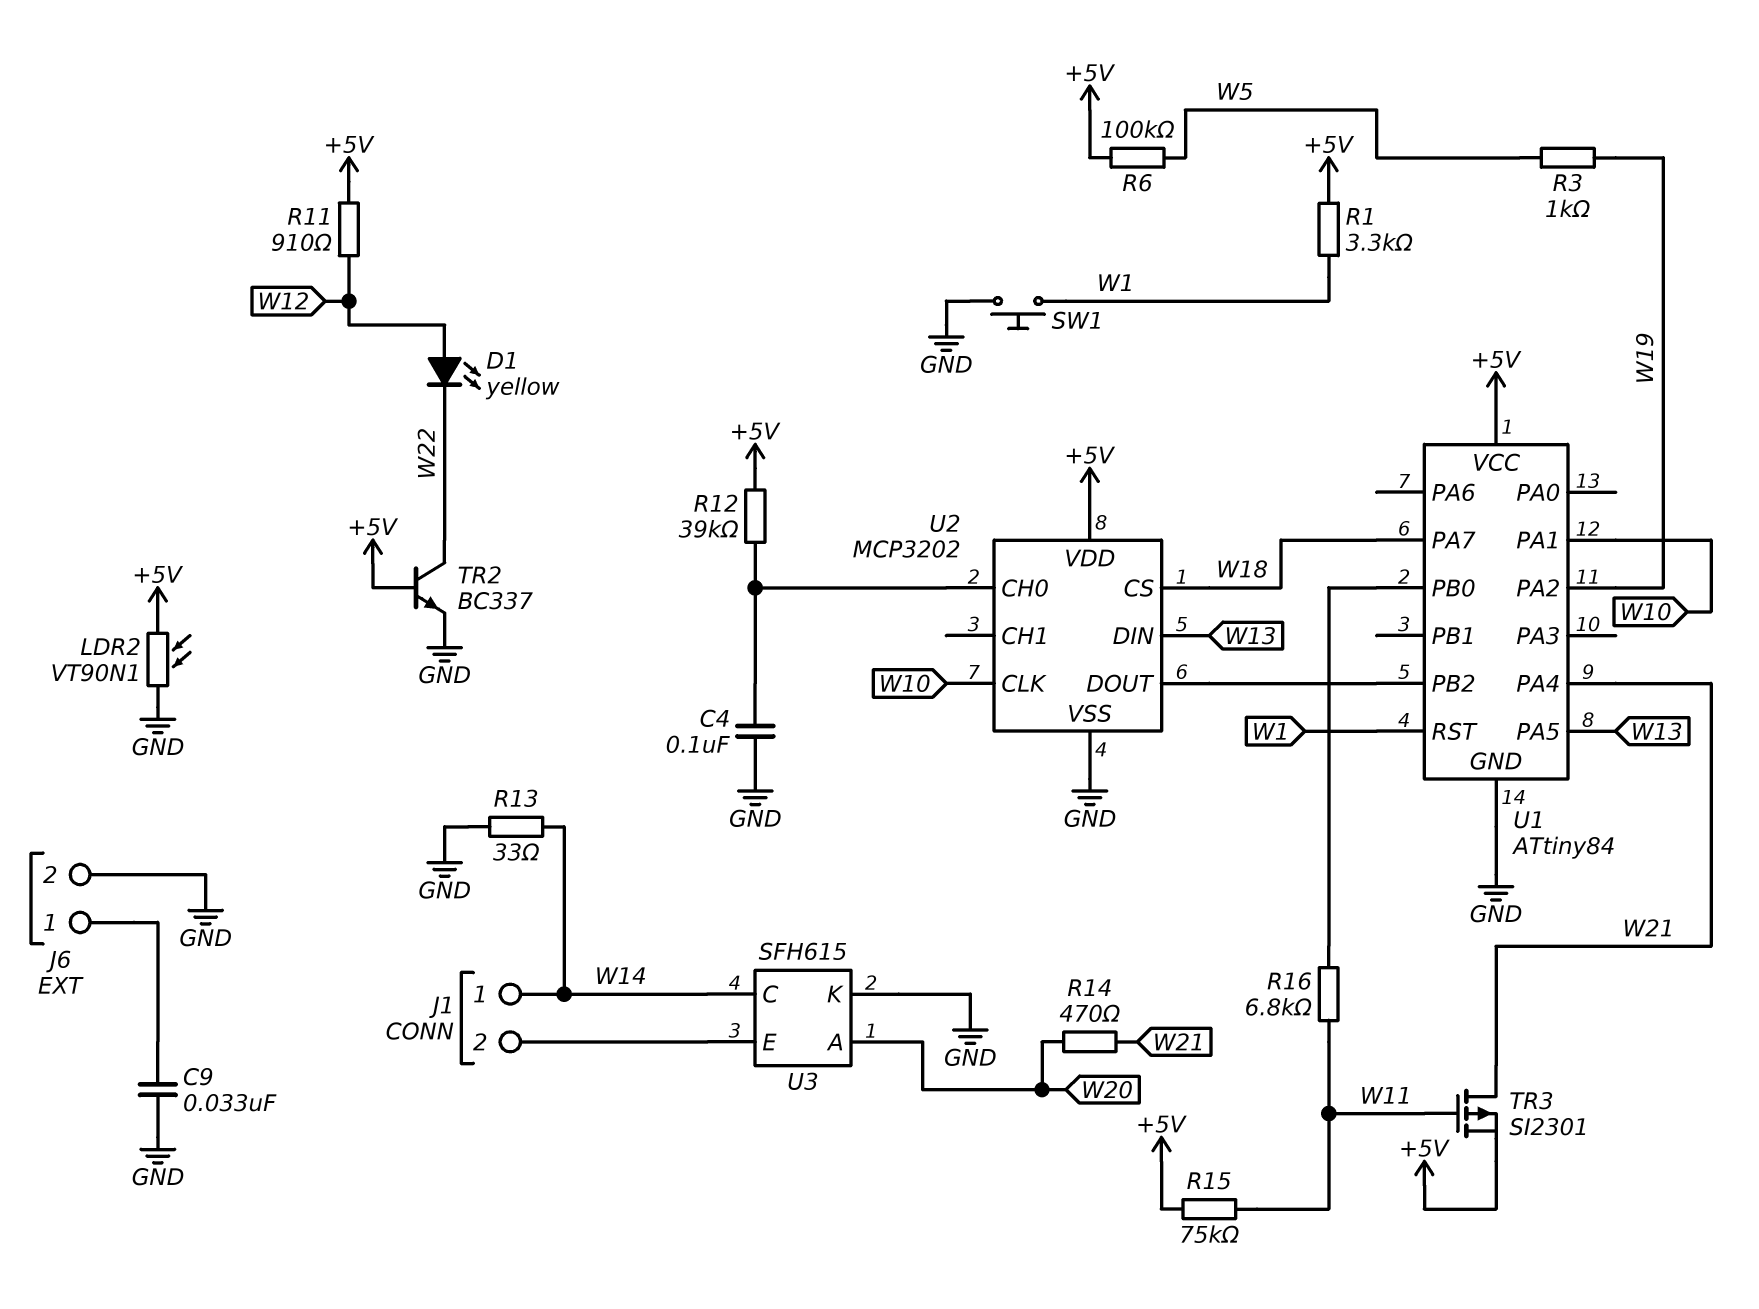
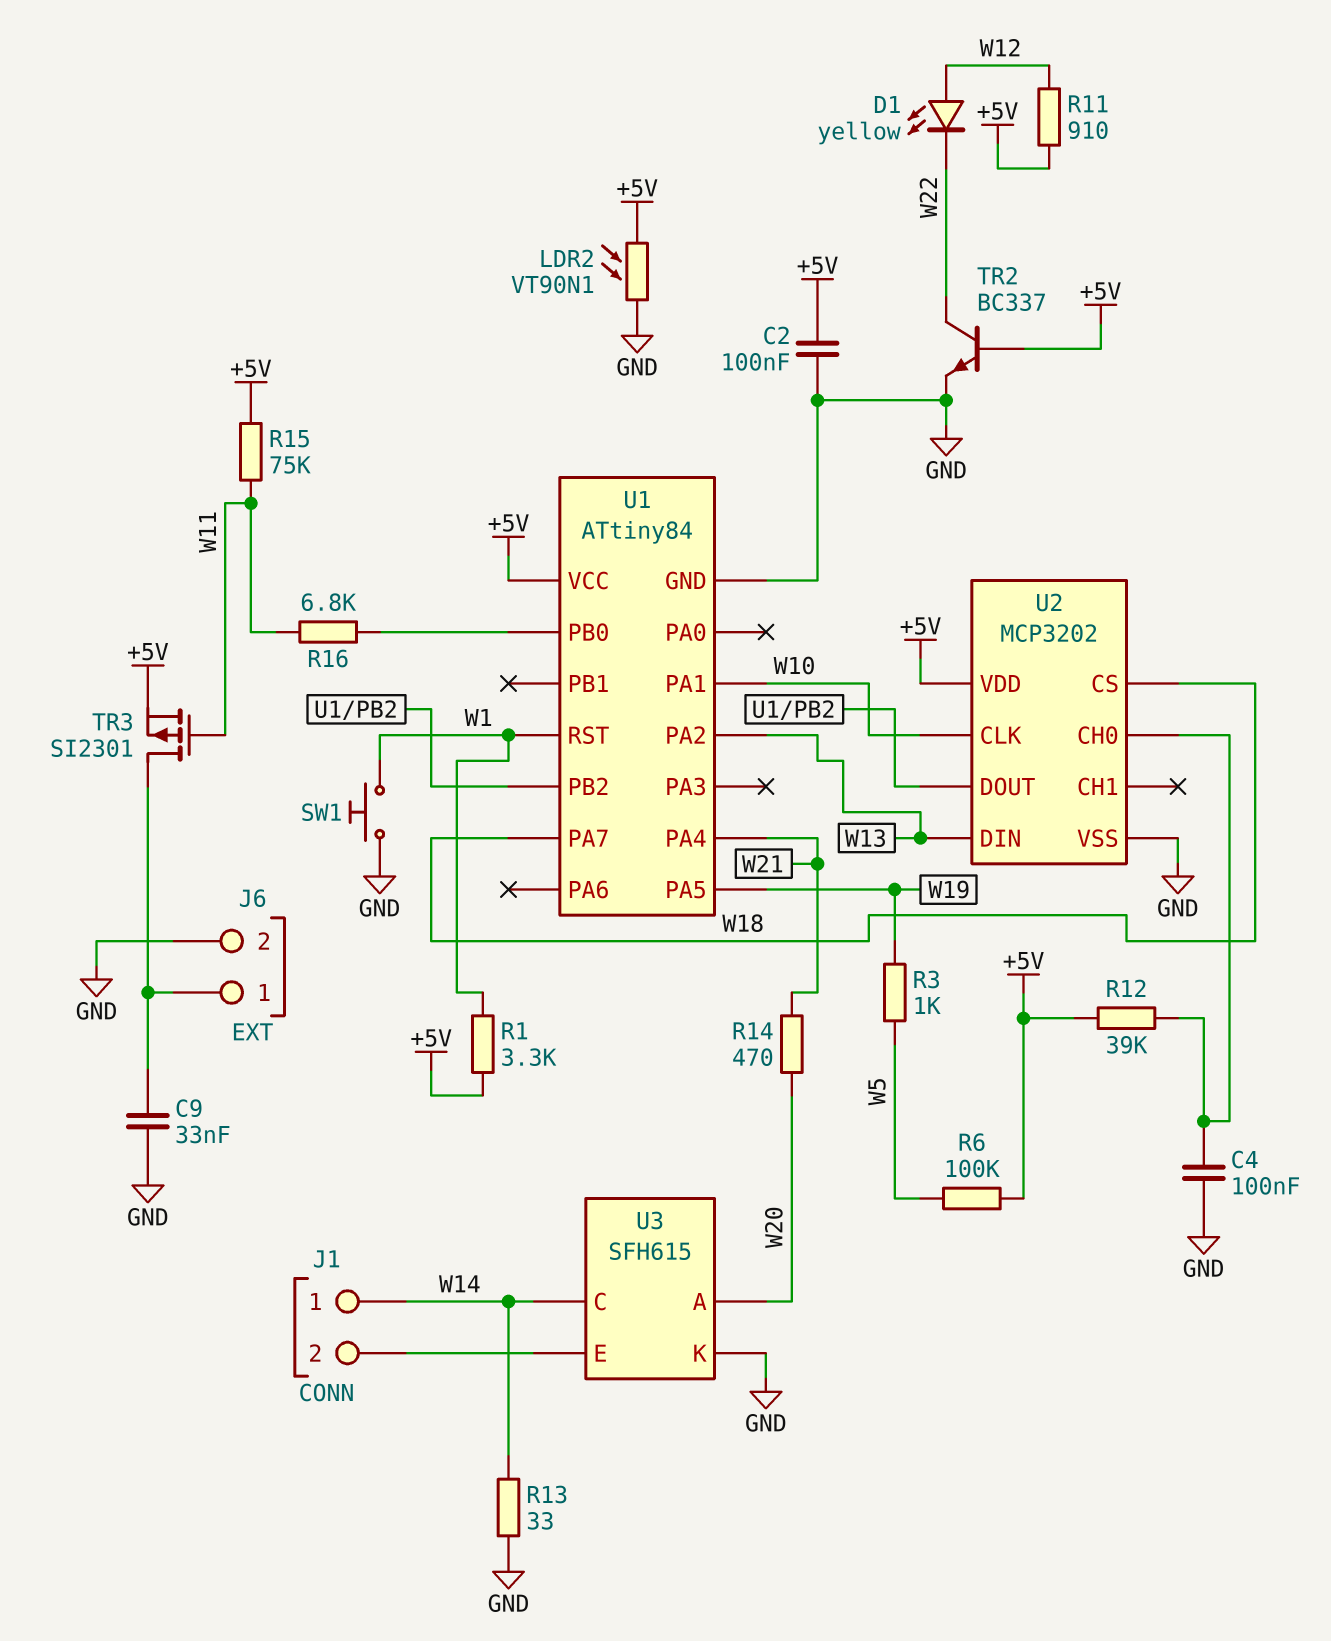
C2: none -> 100nF (+5V, GND)
TR3: PMOS SI2301 (G W11, D W21, S +5V) -> PMOS SI2301 (G W11, D J6/1, S +5V)
U1 pin PA2: W19 -> W13
U1 pin PA5: W13 -> W19

